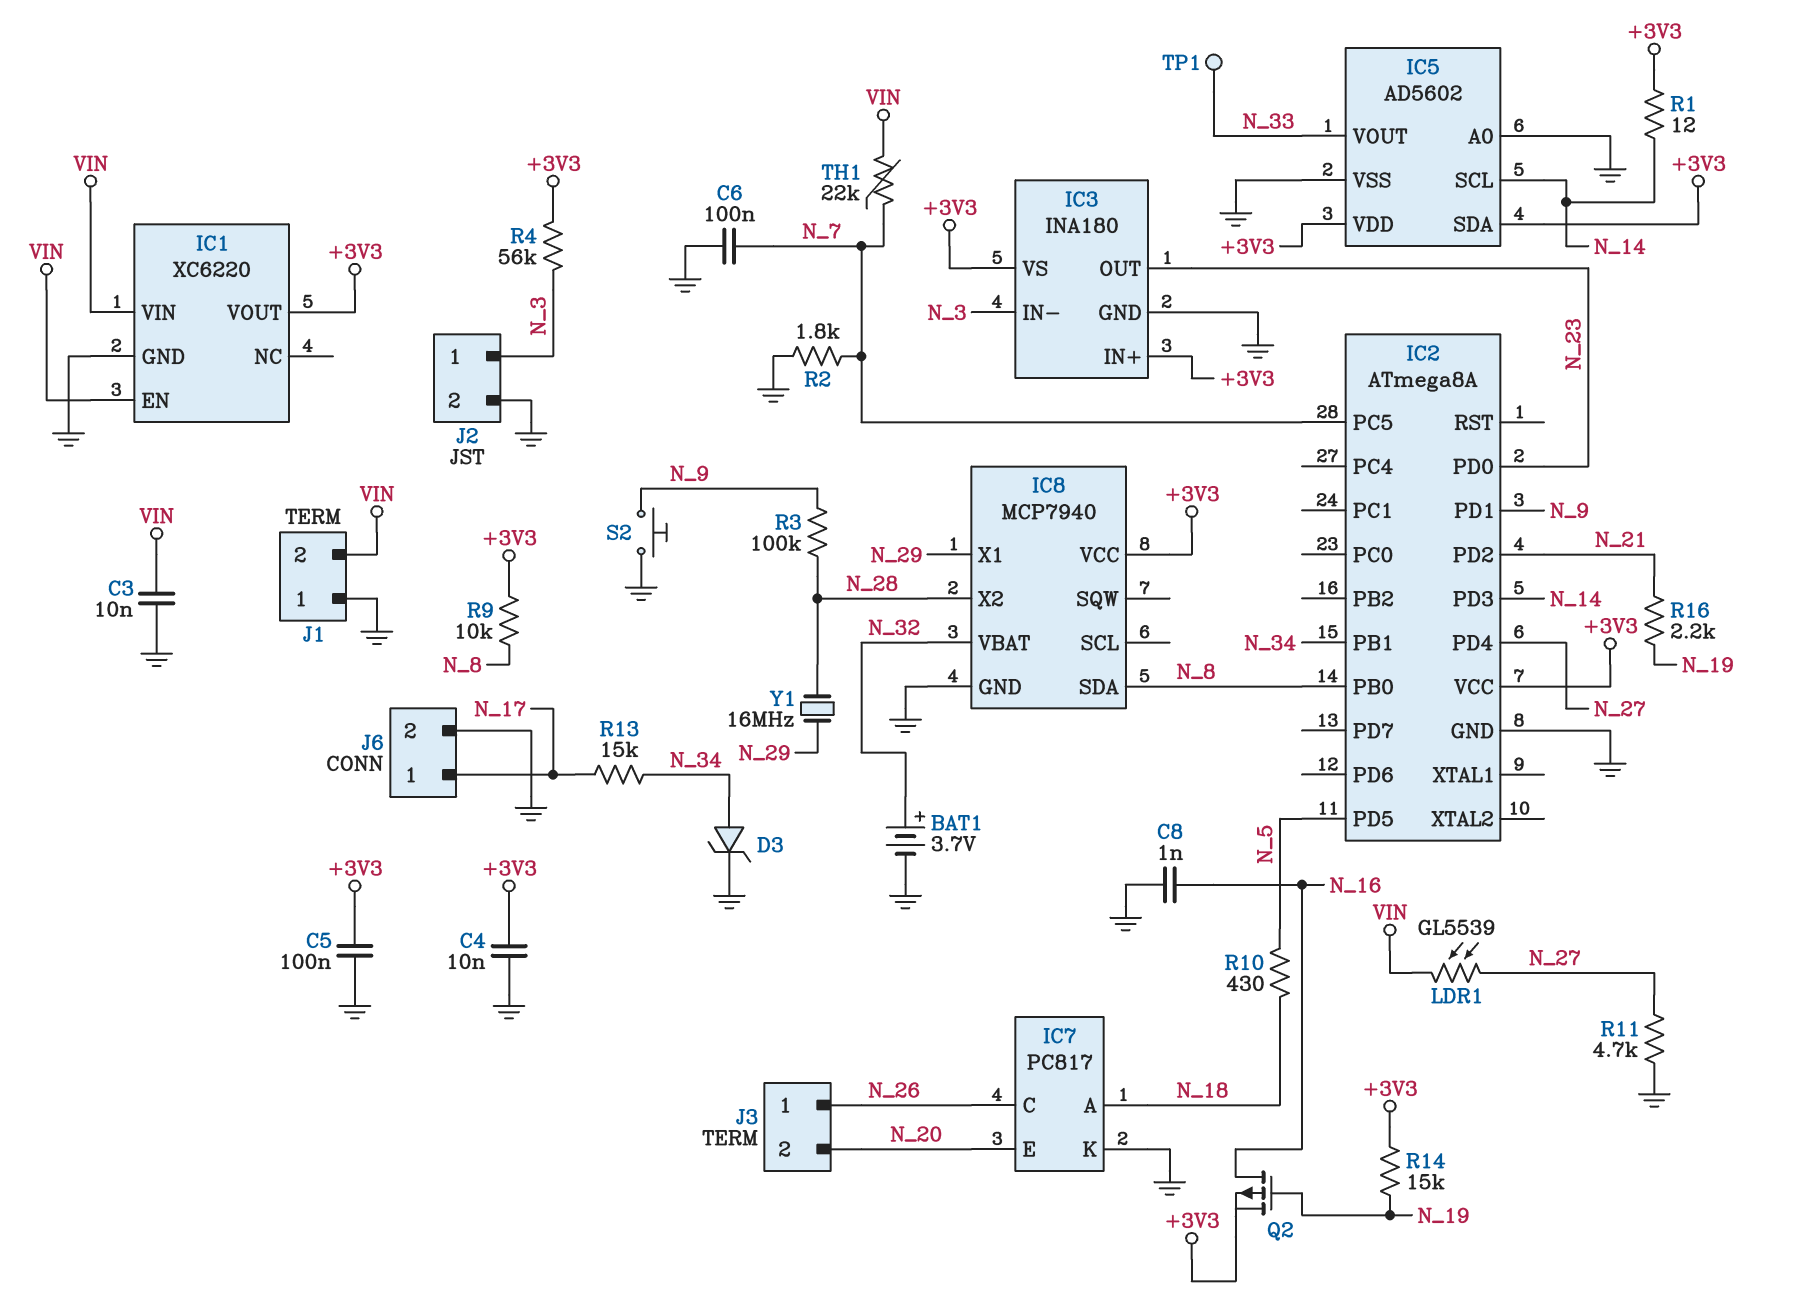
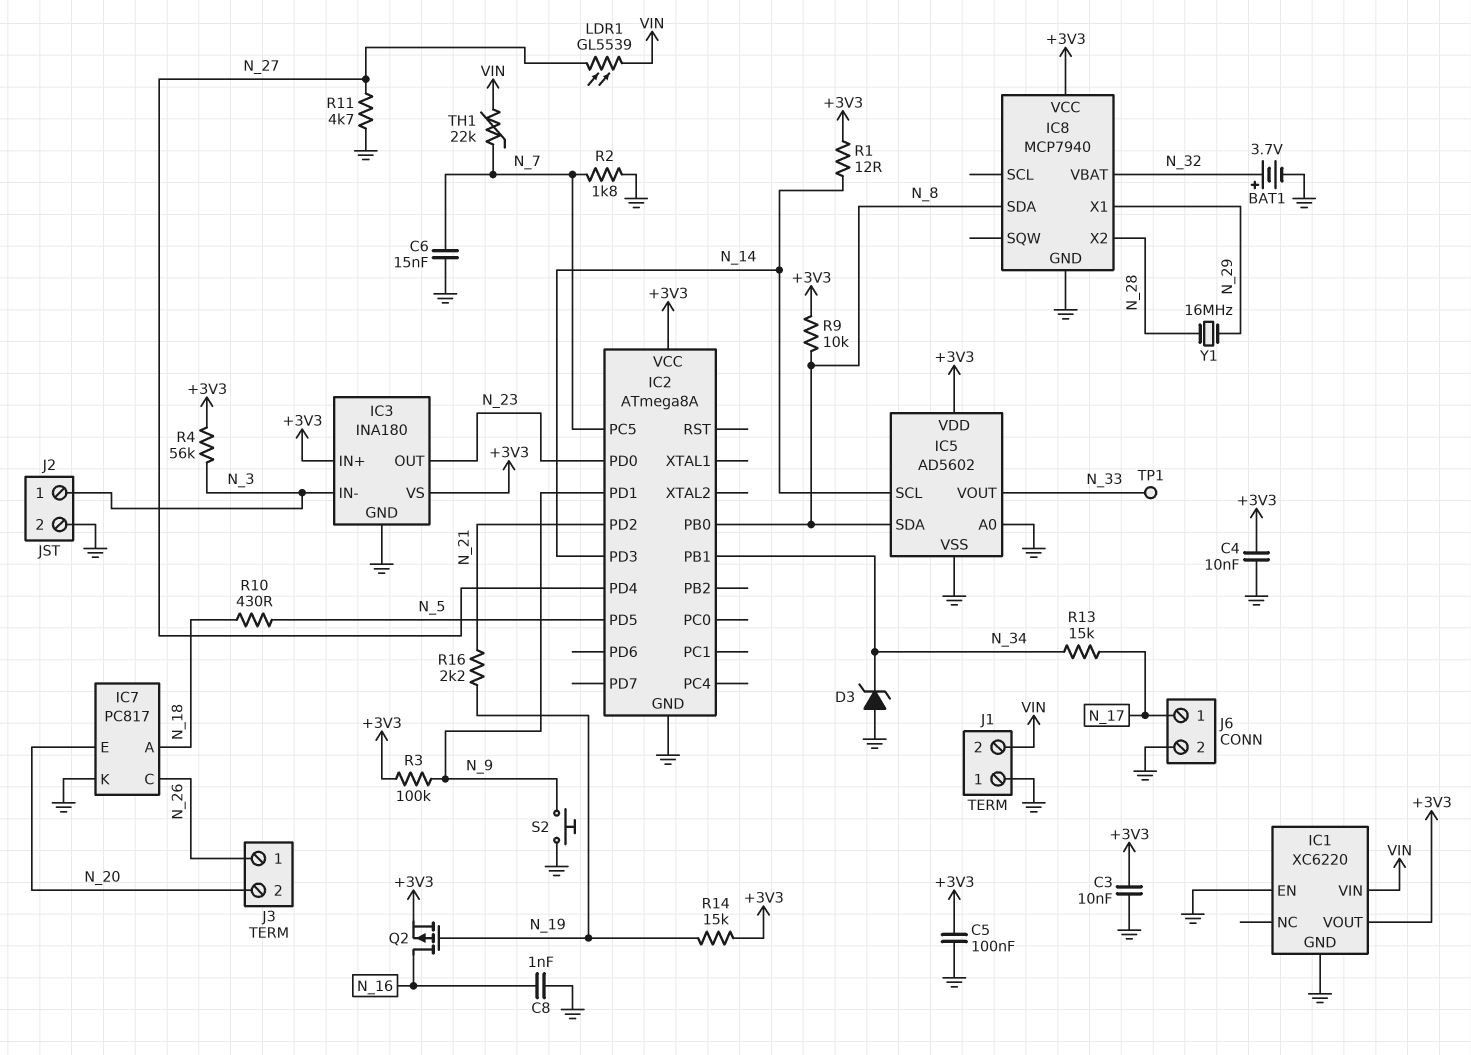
C3: 10nF (GND, VIN) -> 10nF (+3V3, GND)
C6: 100nF (GND, N_7) -> 15nF (GND, N_7)
D3: zener (A N_34, K GND) -> zener (A GND, K N_34)
IC1 pin EN: VIN -> GND
IC5 pin SDA: +3V3 -> N_8
R3: 100k (N_9, N_28) -> 100k (+3V3, N_9)

